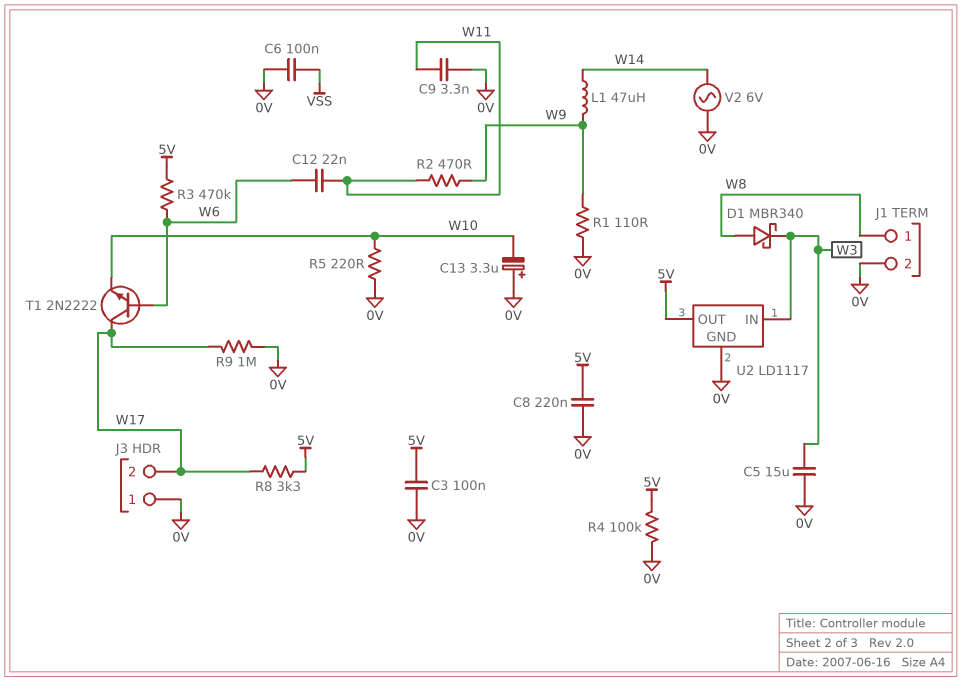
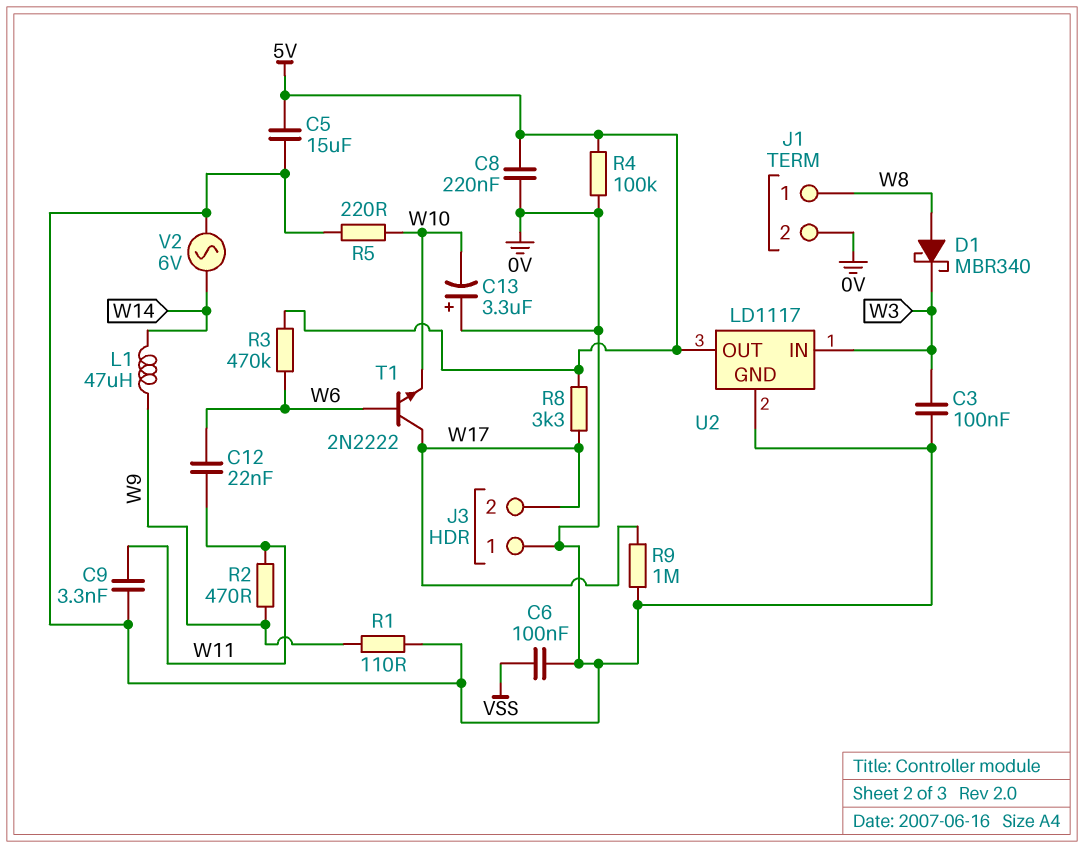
C3: 100nF (0V, 5V) -> 100nF (0V, W3)
C5: 15uF (0V, W3) -> 15uF (0V, 5V)

